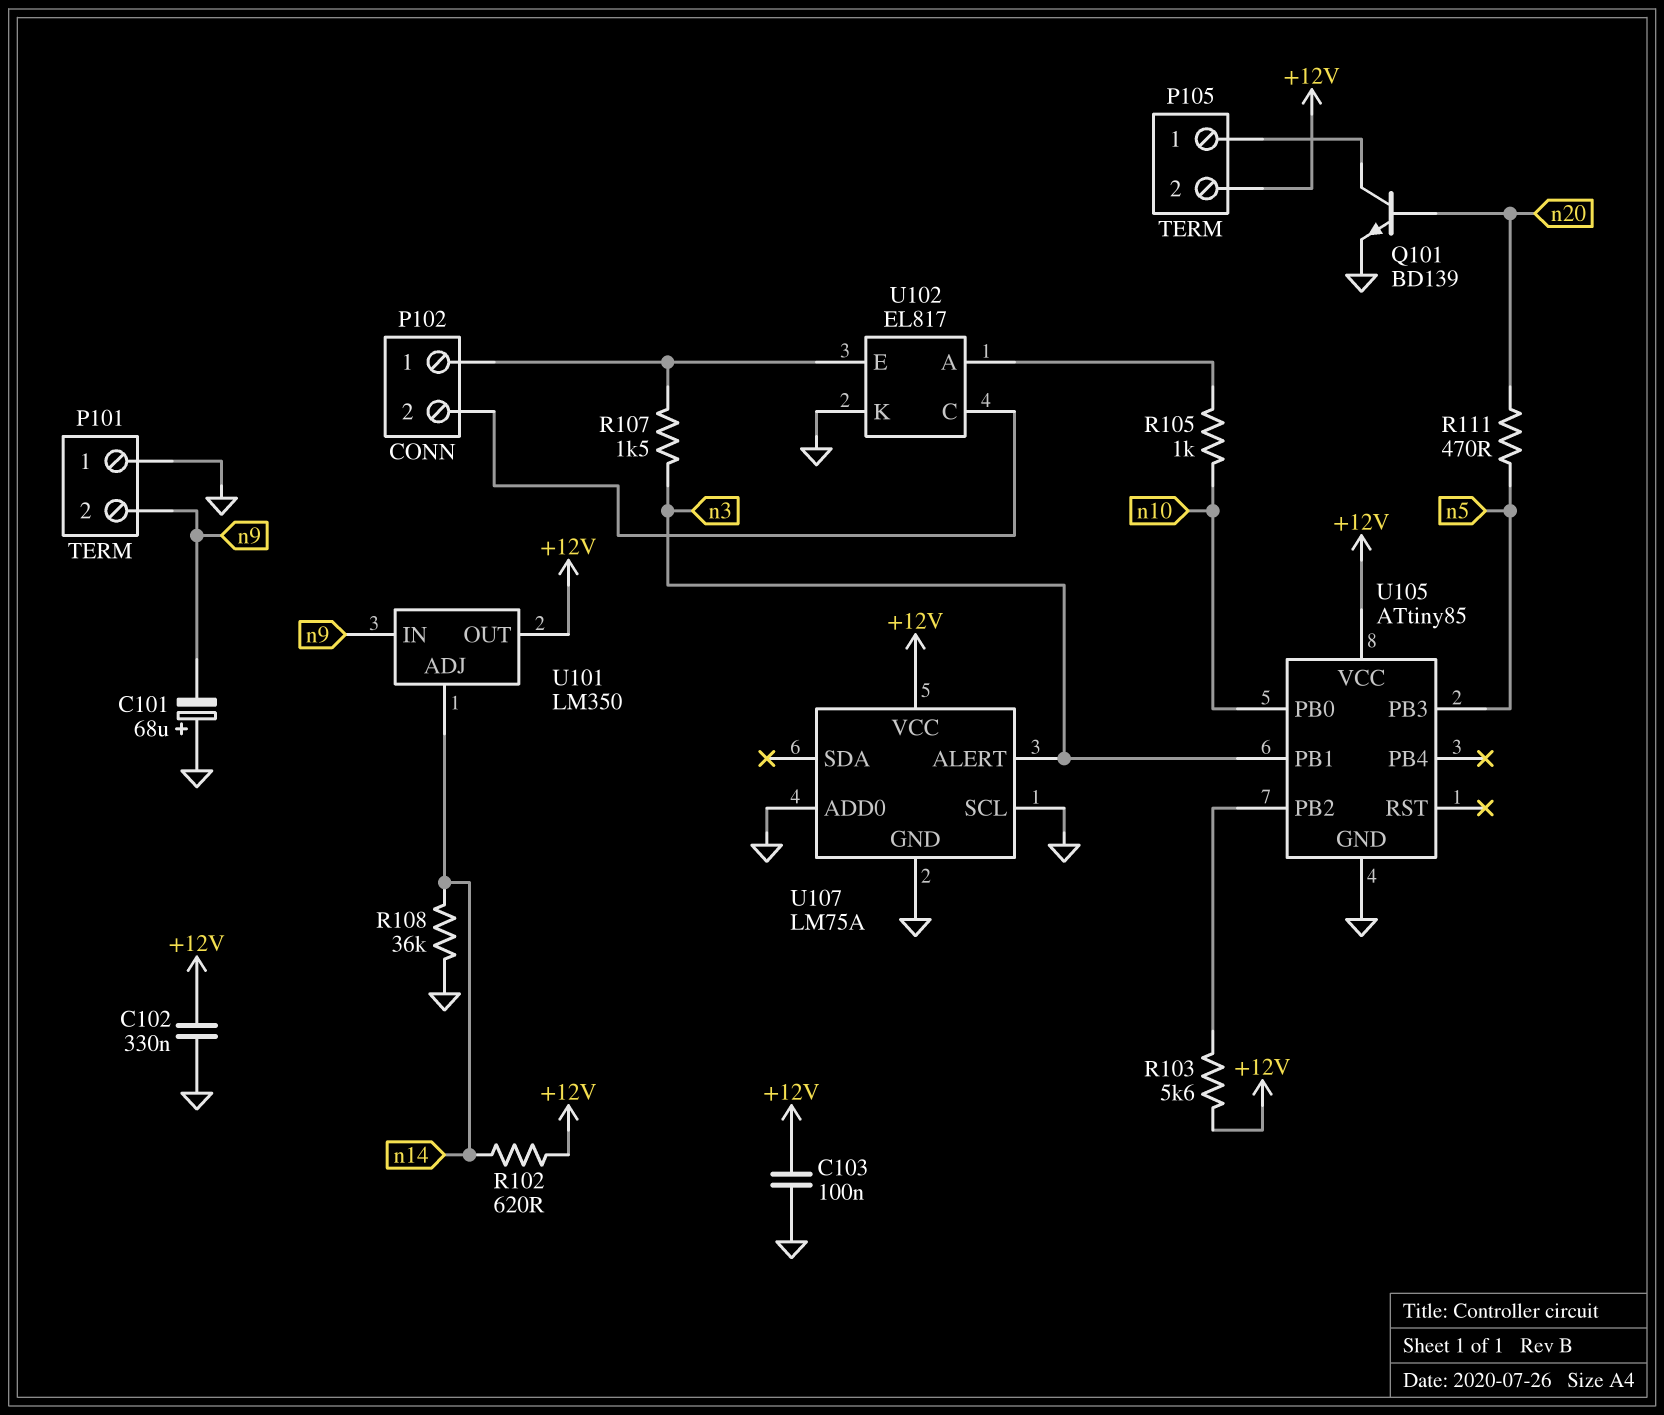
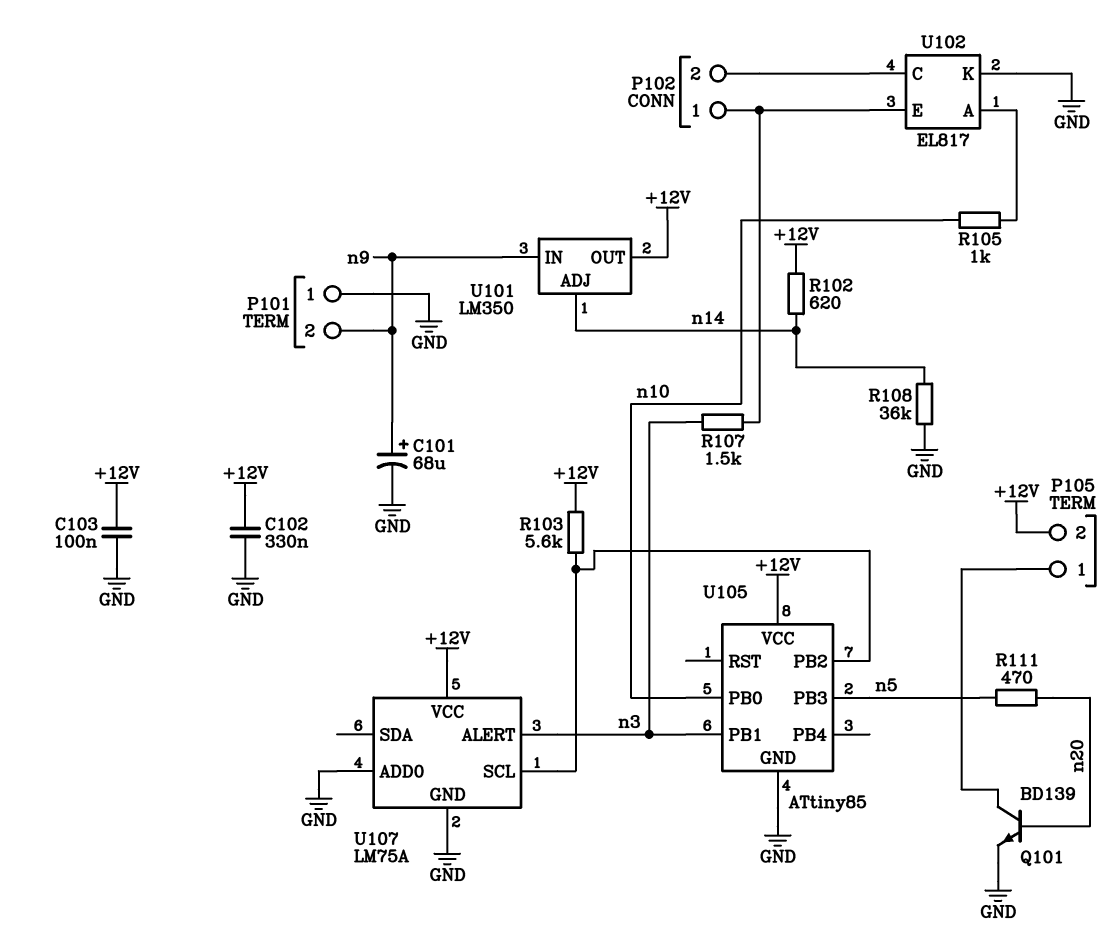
C101: 68uF (plus GND, minus n9) -> 68uF (plus n9, minus GND)
U107 pin SCL: GND -> U105/PB2

